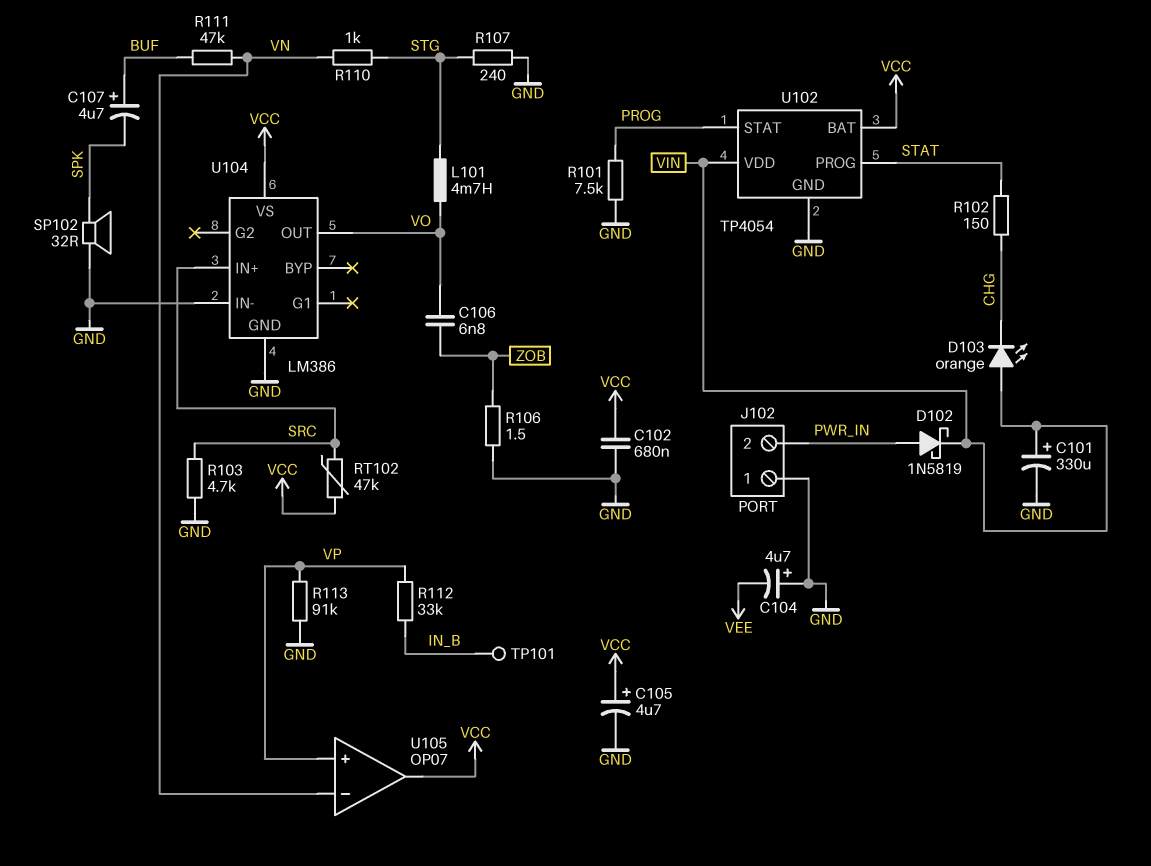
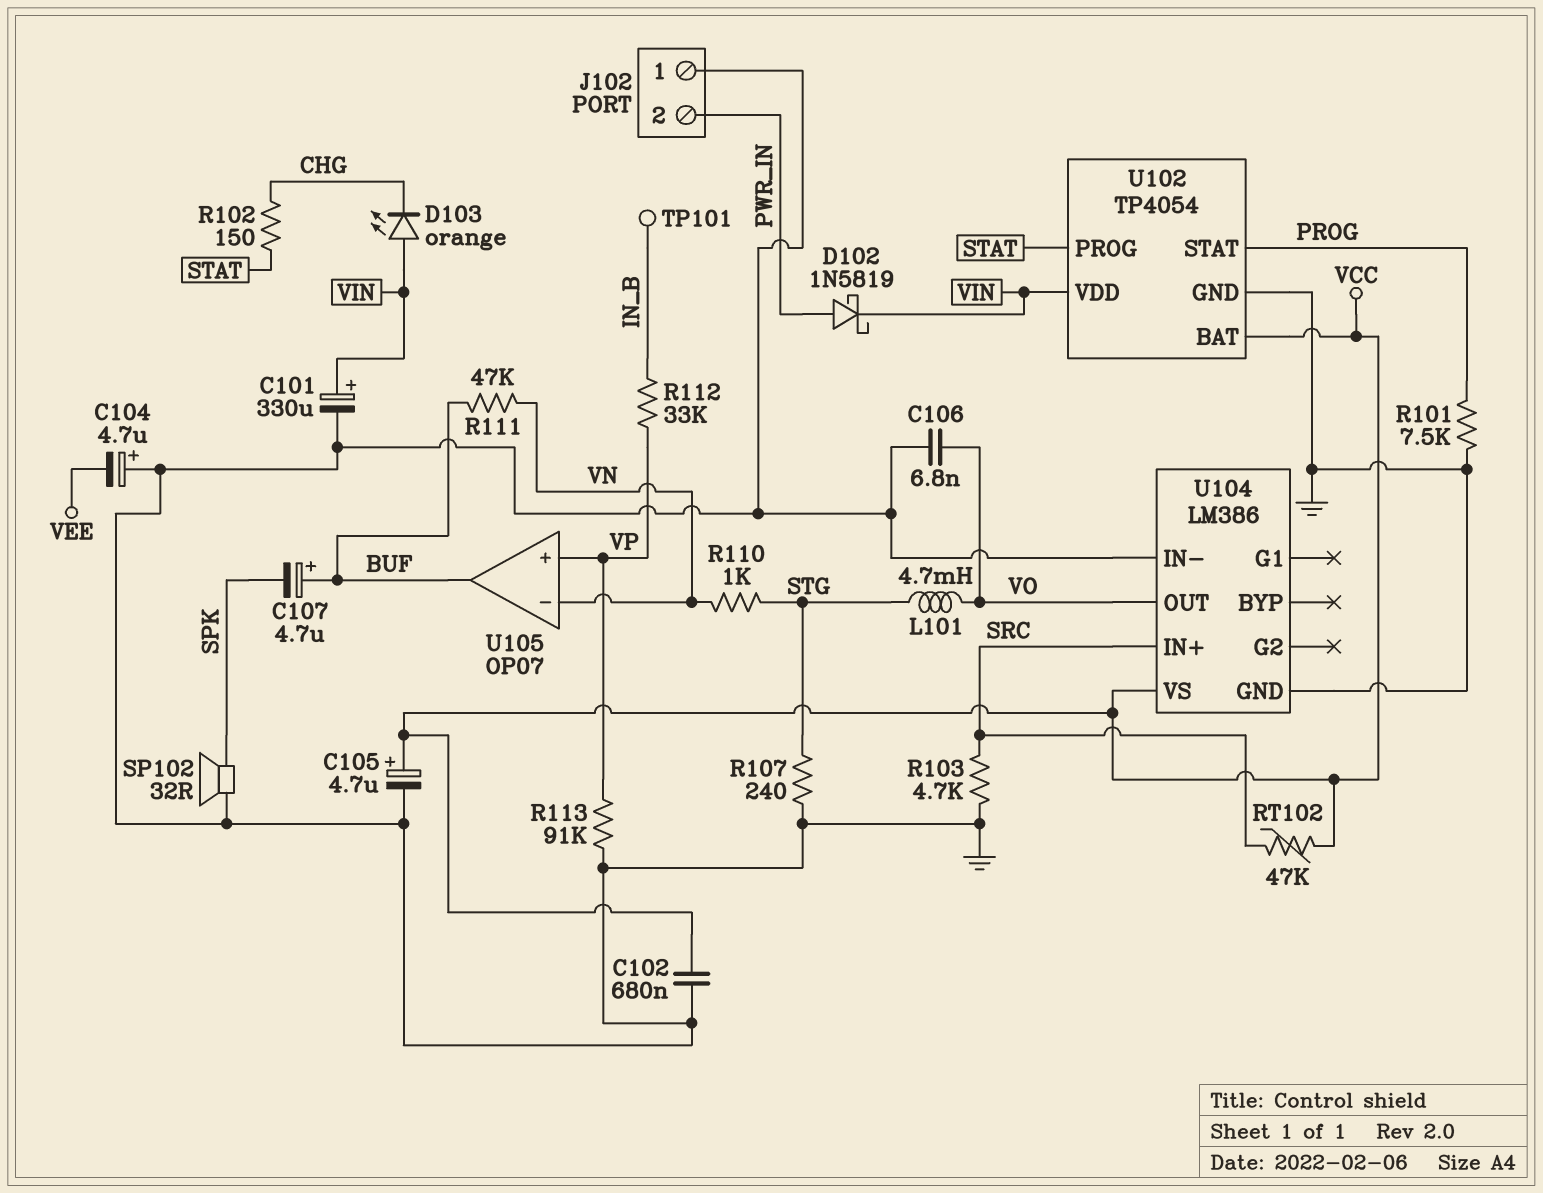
C106: 6.8nF (VO, ZOB) -> 6.8nF (GND, VO)
R106: 1.5 (GND, ZOB) -> none
U105 pin out: VCC -> BUF

